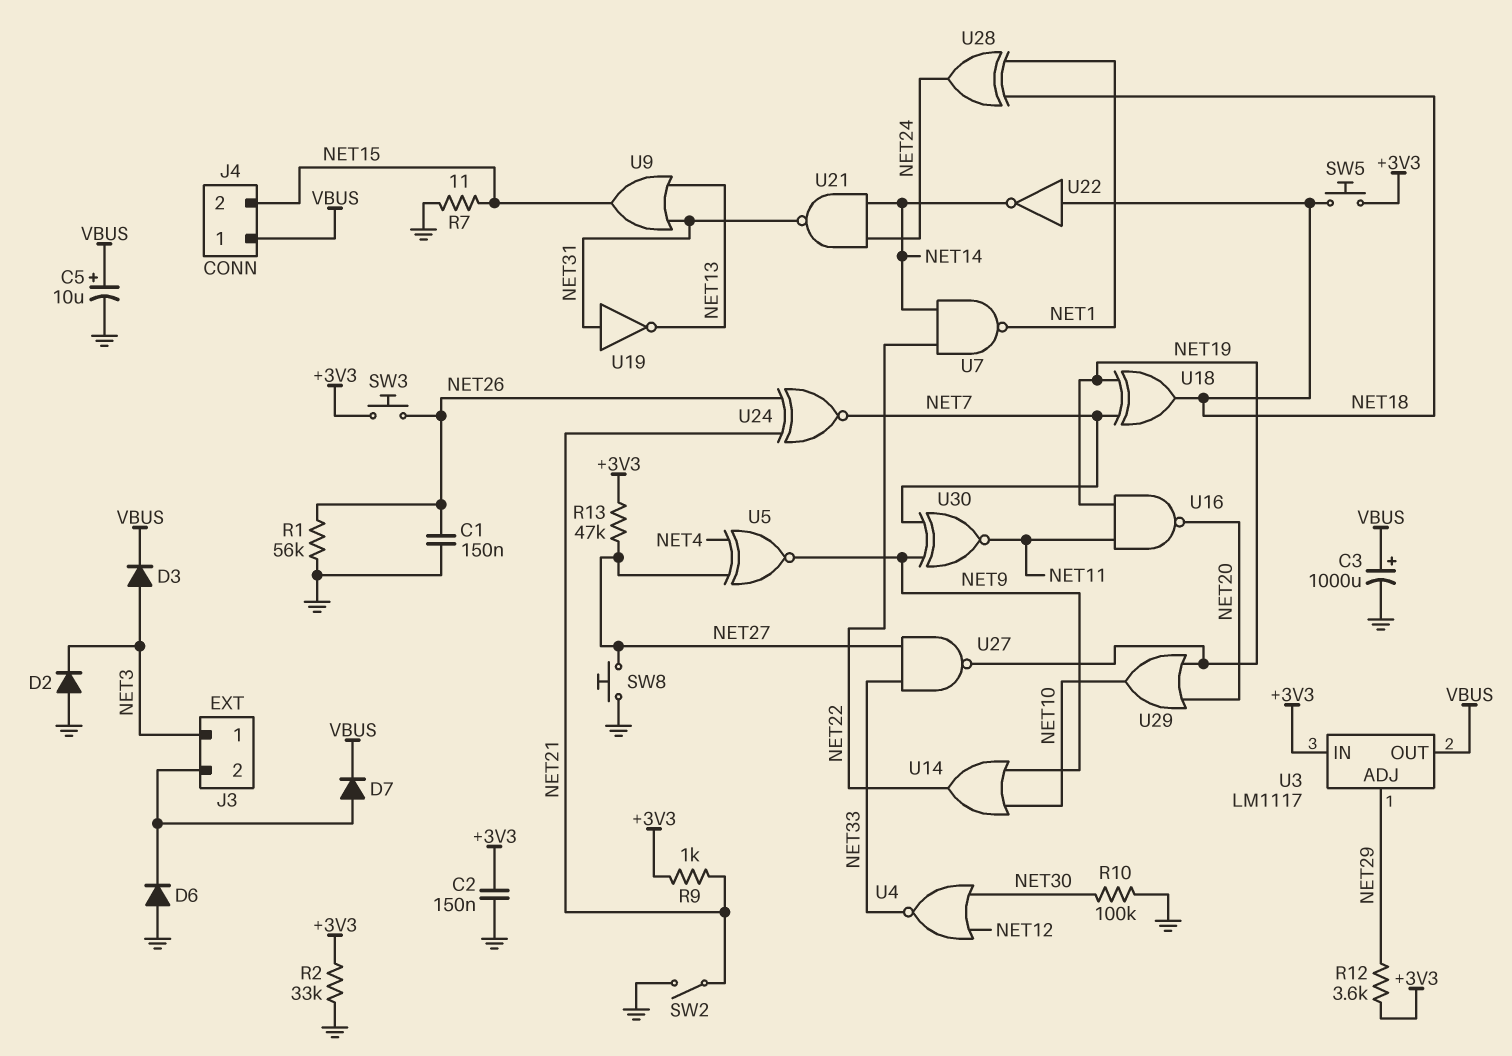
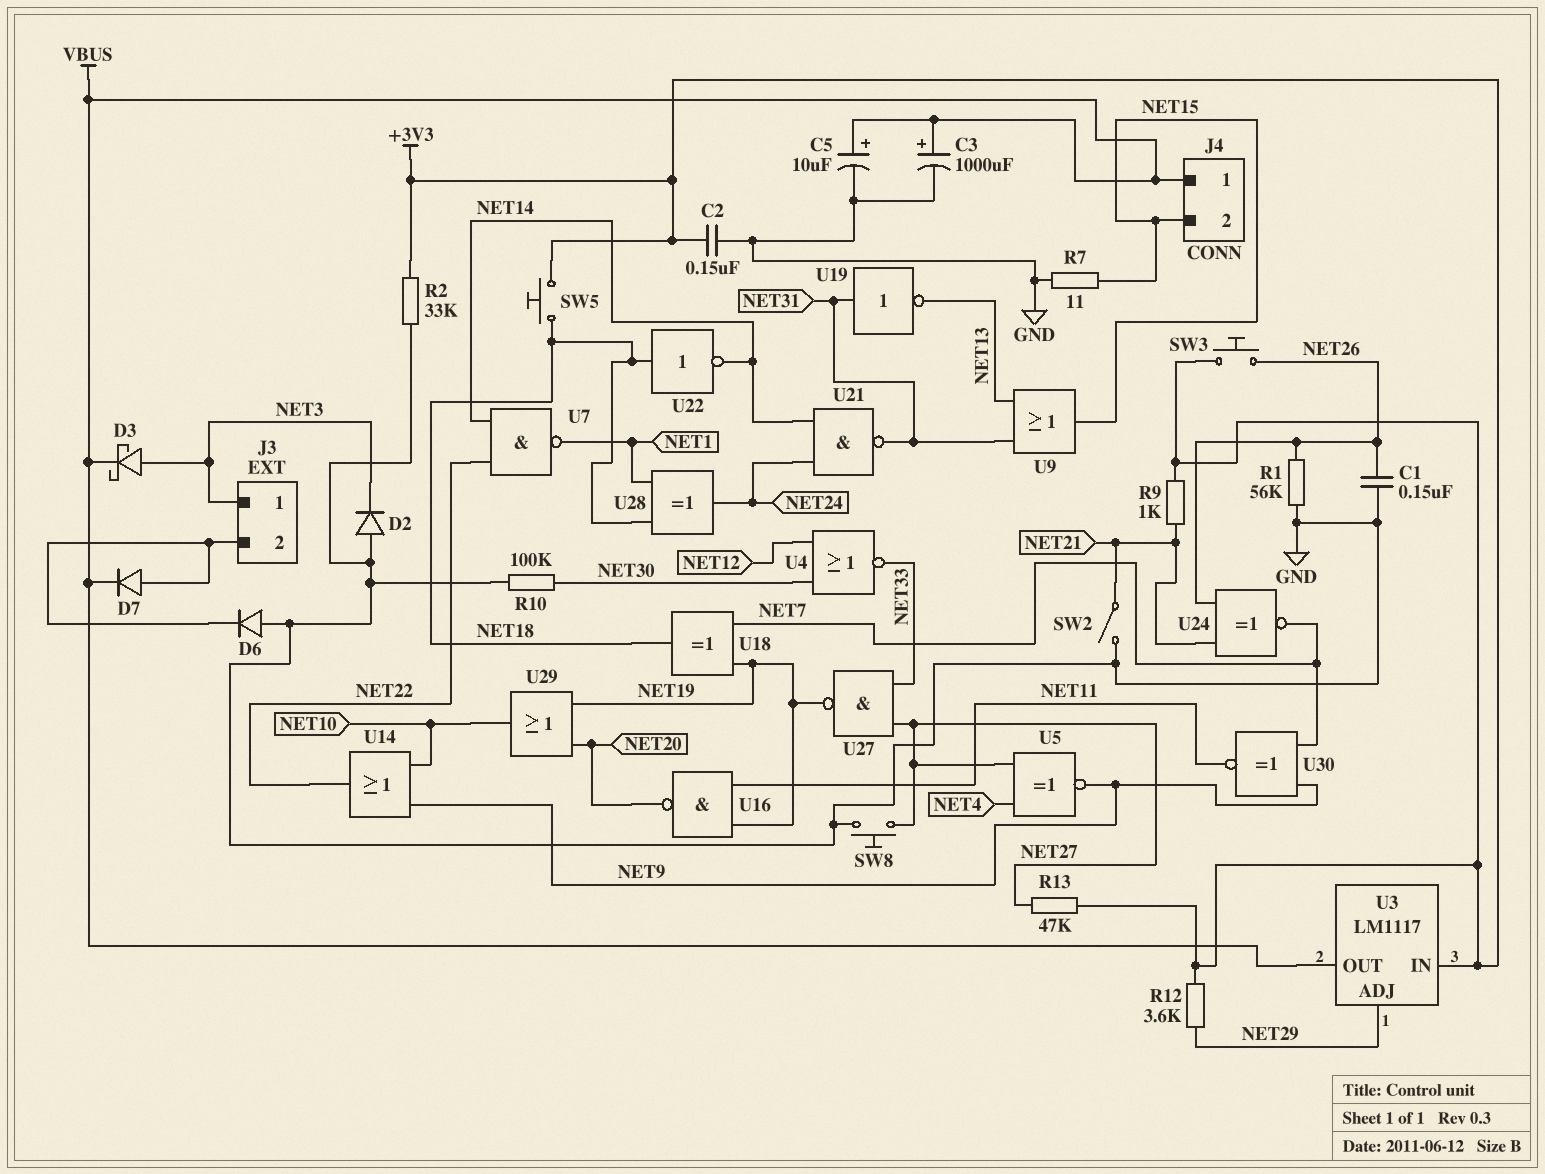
D3: diode (A NET3, K VBUS) -> schottky (A NET3, K VBUS)

